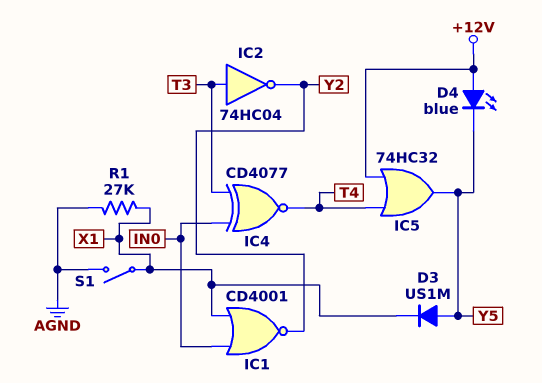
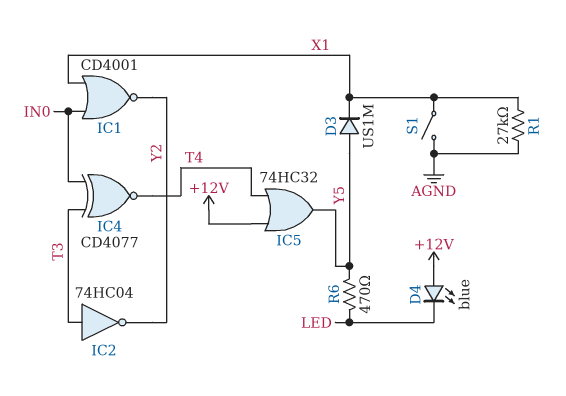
D4: LED blue (A +12V, K Y5) -> LED blue (A +12V, K LED)
R6: none -> 470 (LED, Y5)

